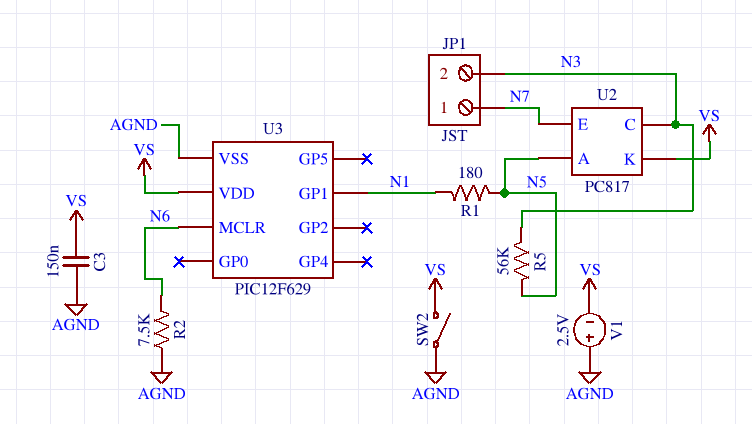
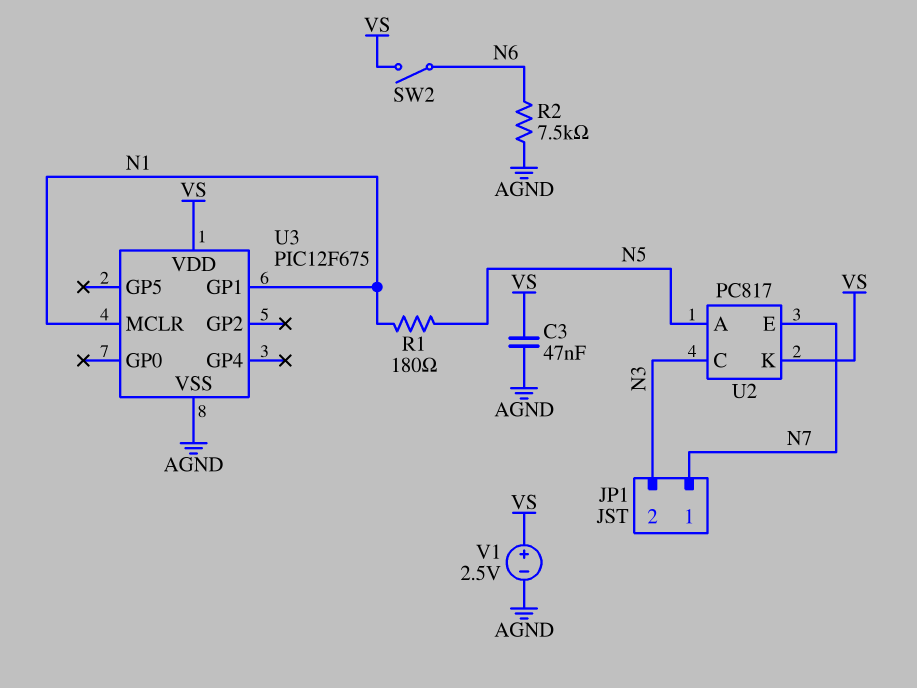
C3: 150nF (AGND, VS) -> 47nF (AGND, VS)
R5: 56k (N3, N5) -> none
SW2: switch (AGND, VS) -> switch (N6, VS)
U3: PIC12F629 -> PIC12F675
U3 pin MCLR: N6 -> N1
V1: 2.5V (plus AGND, minus VS) -> 2.5V (plus VS, minus AGND)

